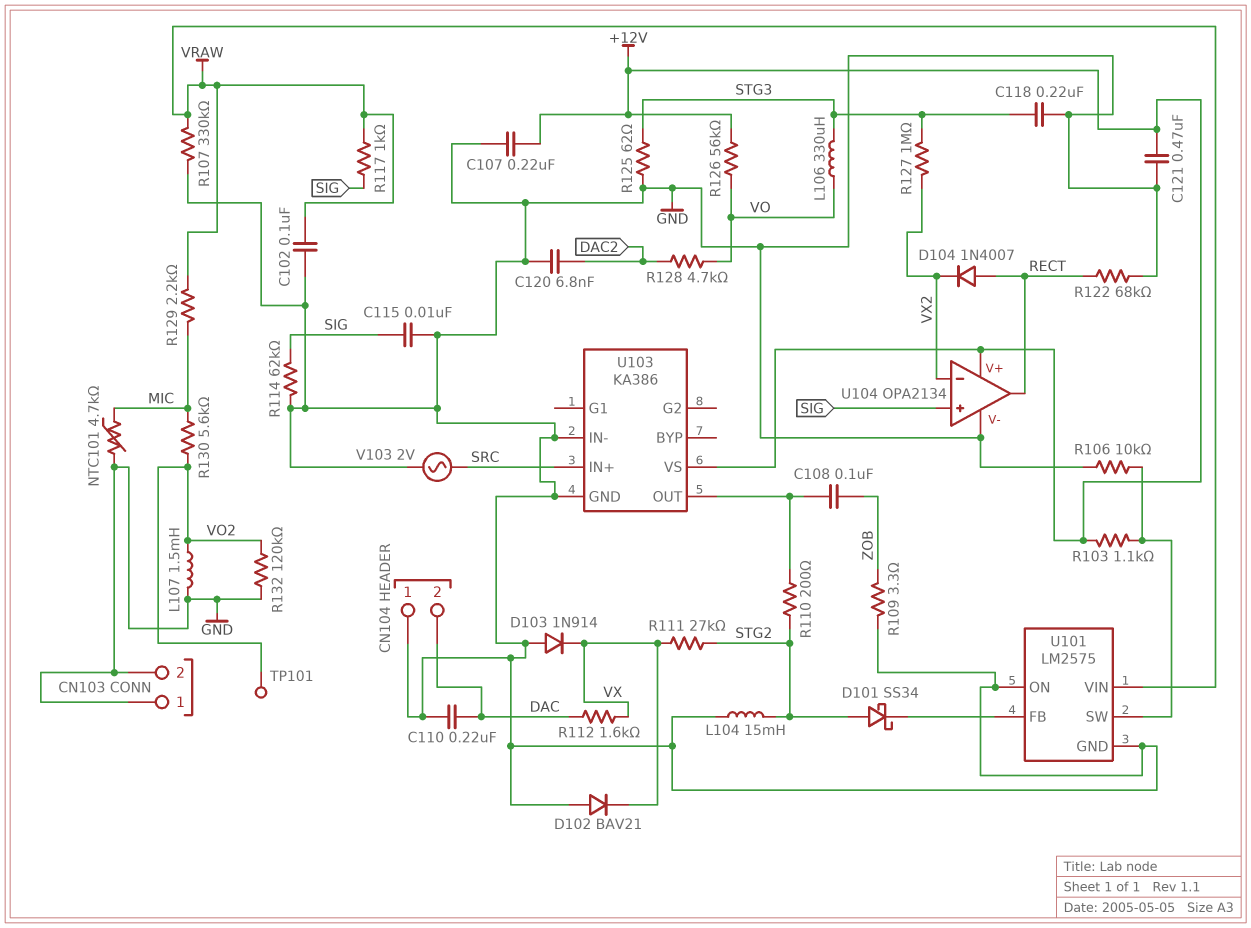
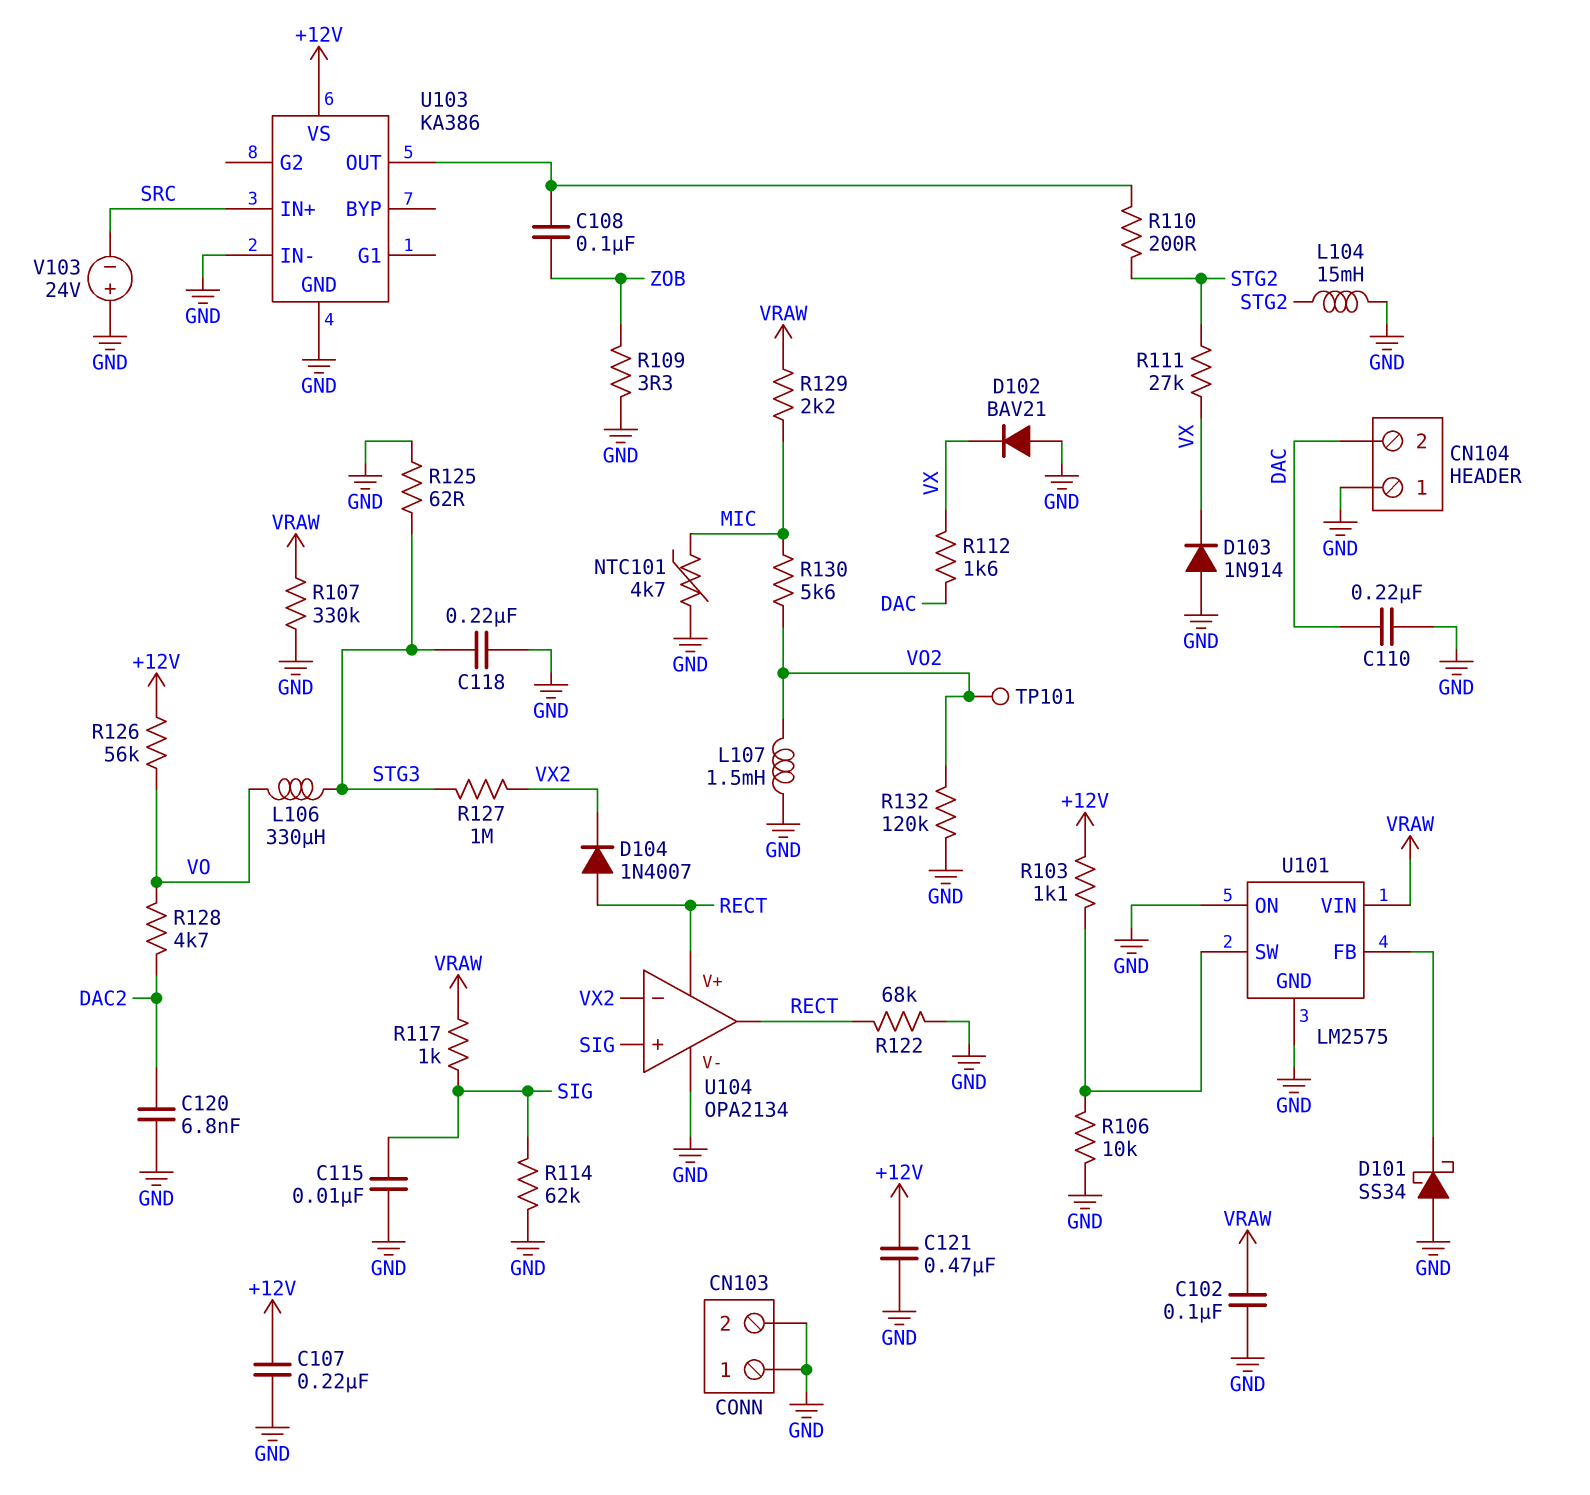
D101: schottky SS34 (A STG2, K U101/FB) -> schottky SS34 (A GND, K U101/FB)
U104 pin V+: +12V -> RECT
V103: AC 2V (GND, SRC) -> 24V (plus GND, minus SRC)

